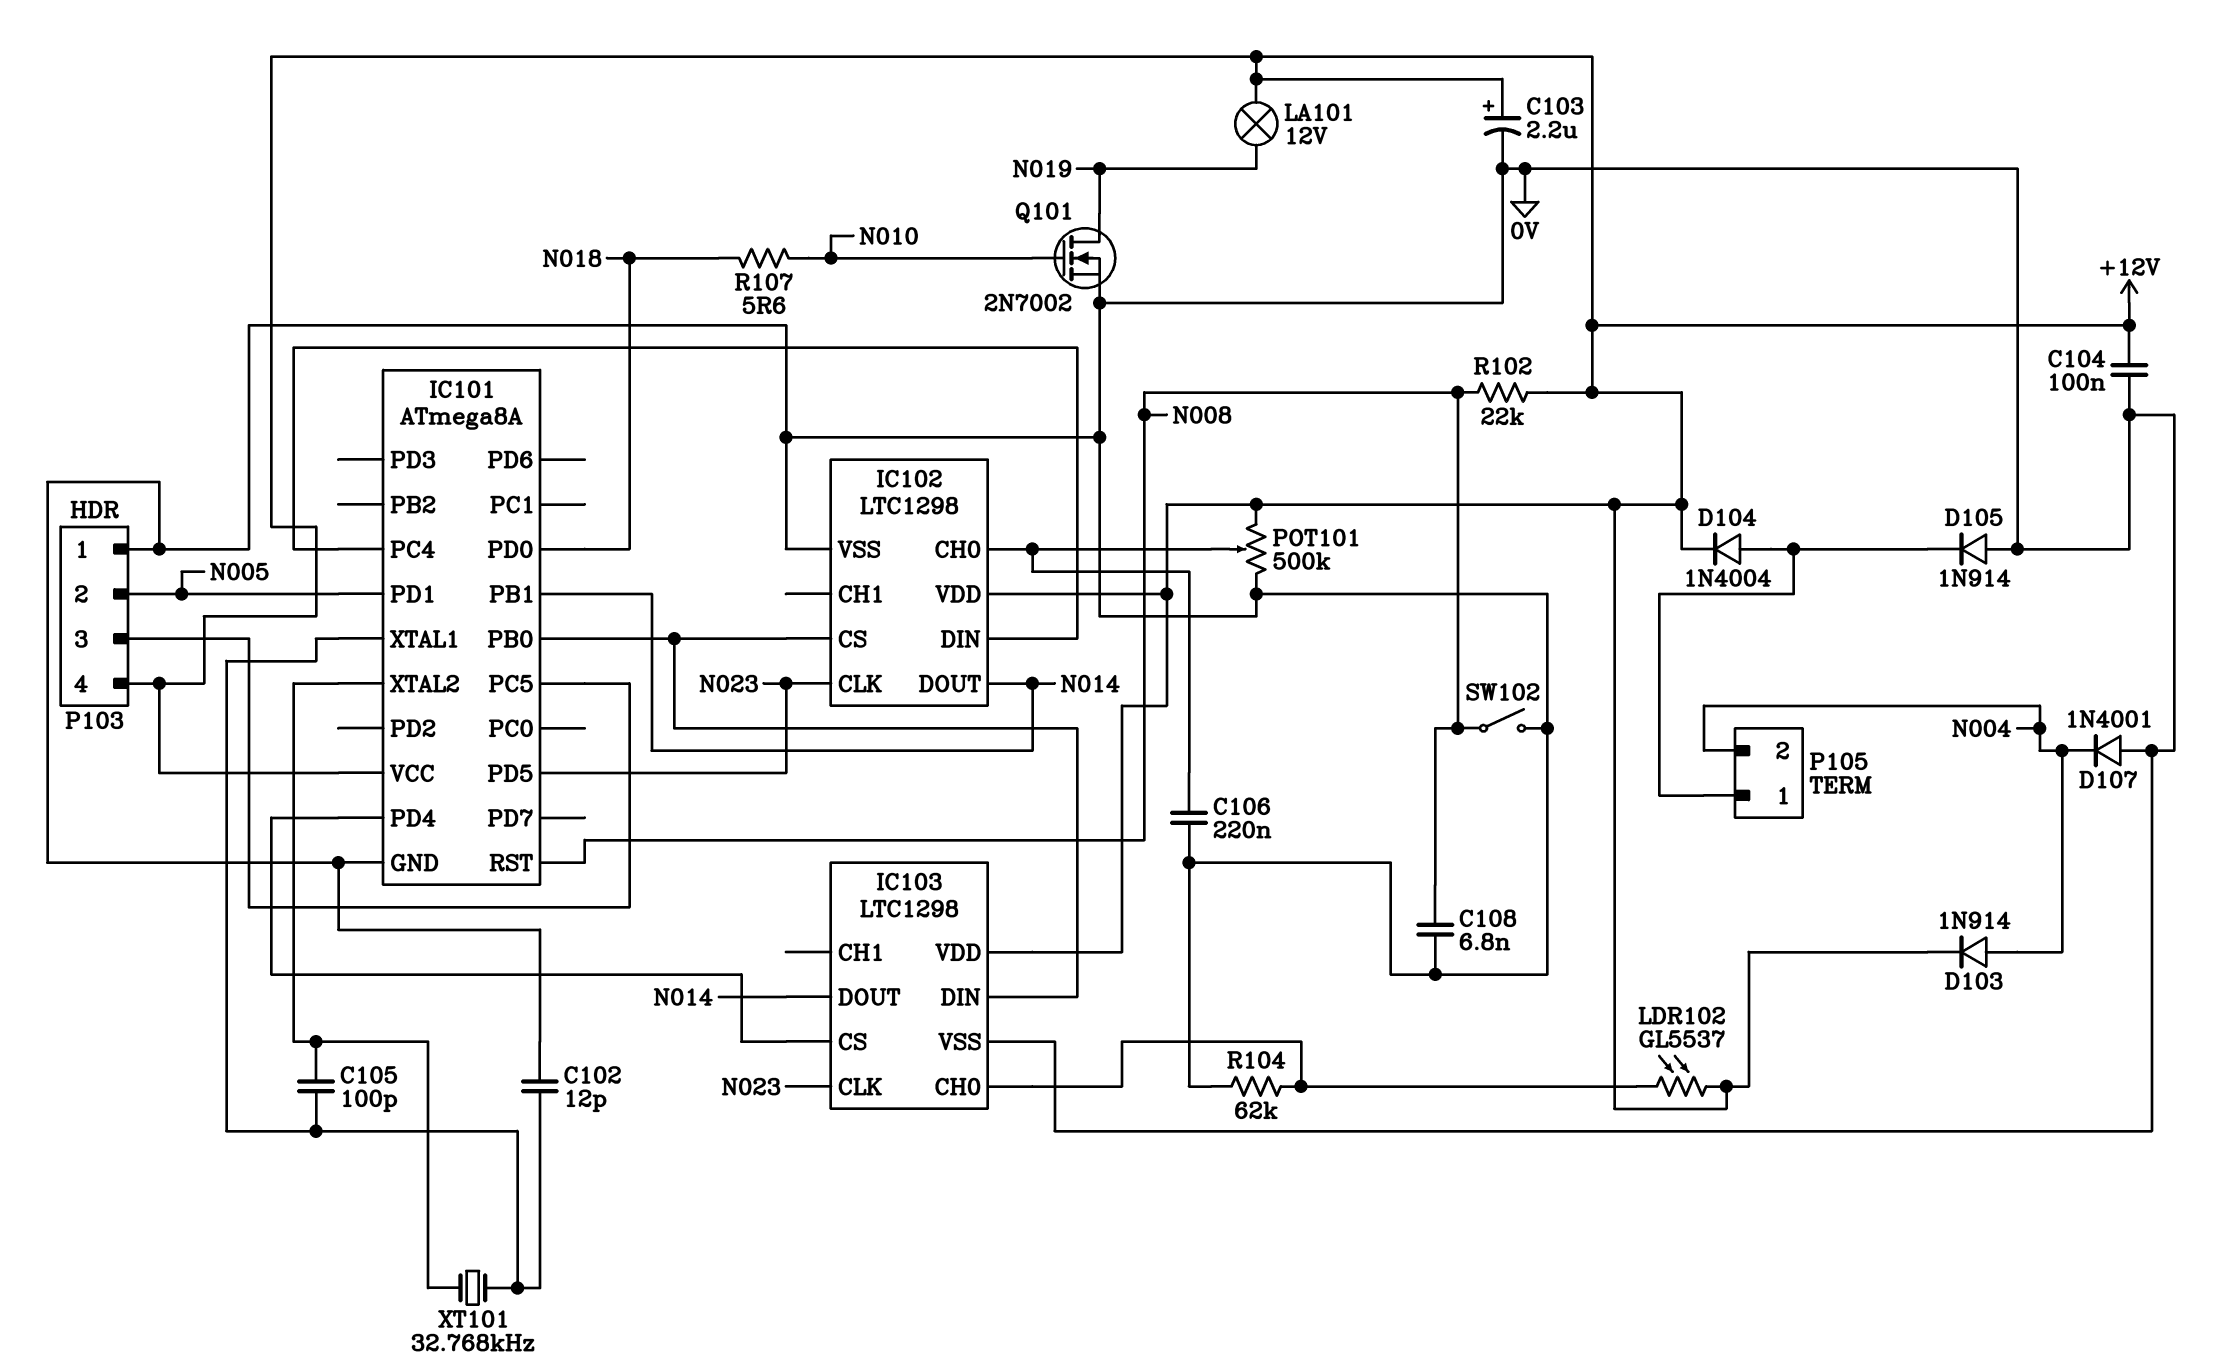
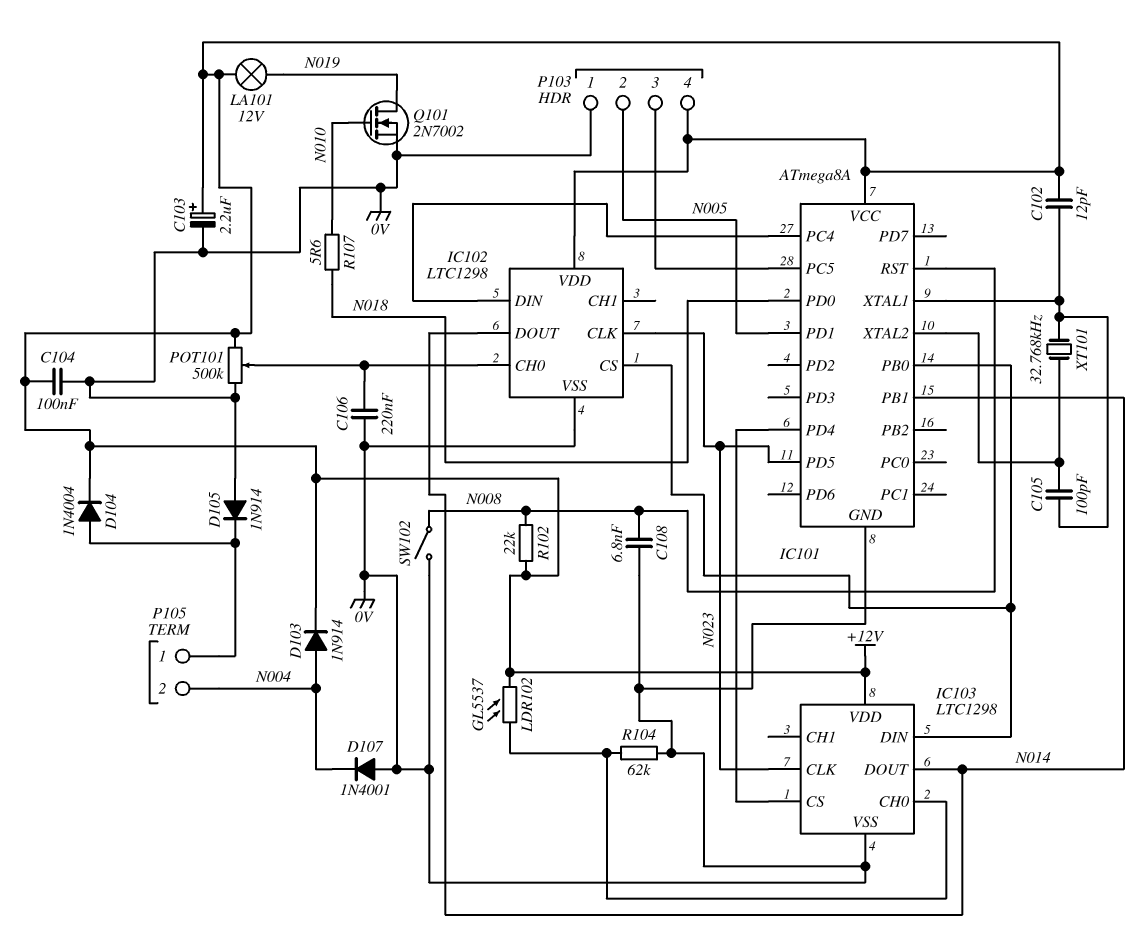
C102: 12pF (0V, IC101/XTAL1) -> 12pF (+12V, IC101/XTAL1)

